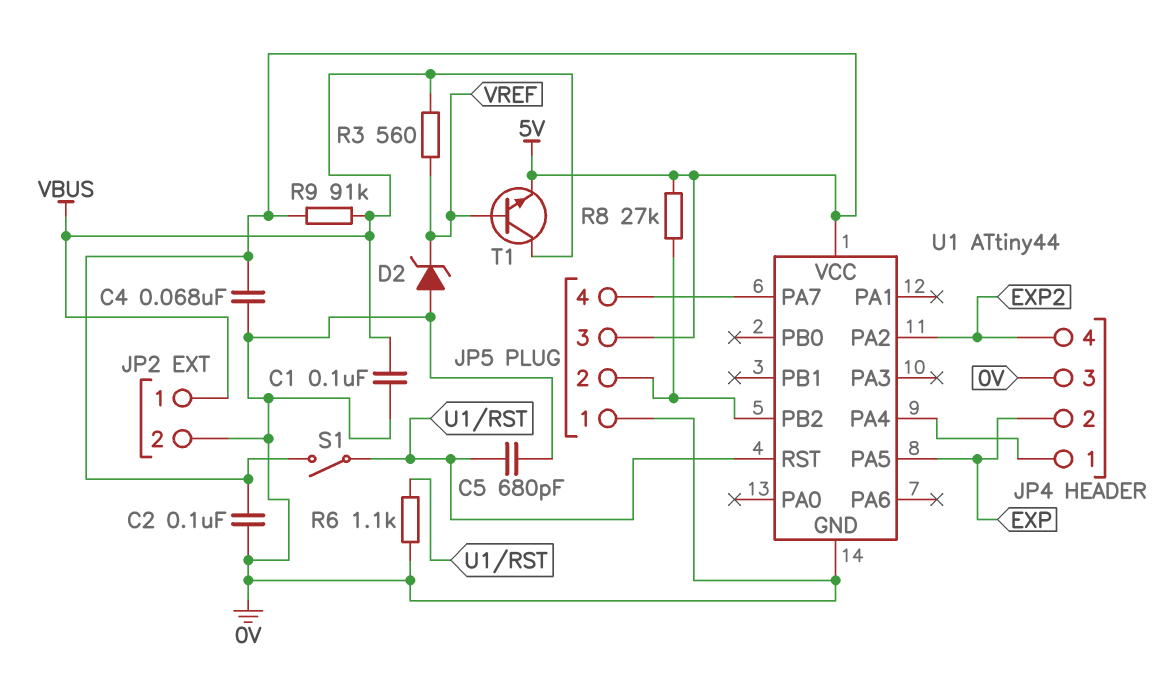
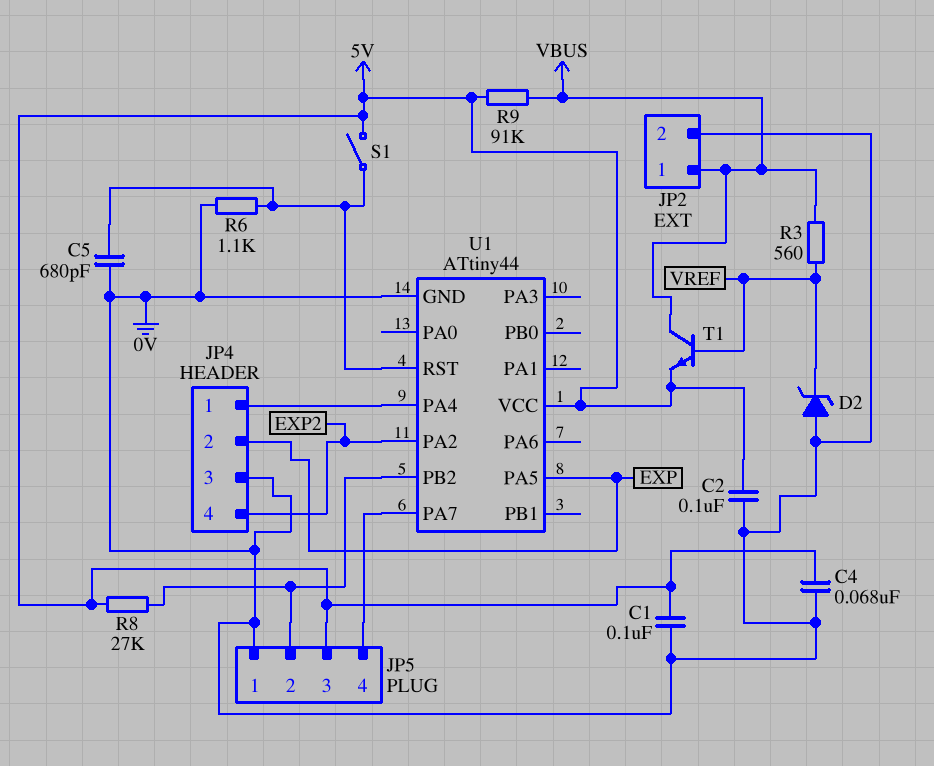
C1: 100nF (0V, VBUS) -> 100nF (0V, 5V)

